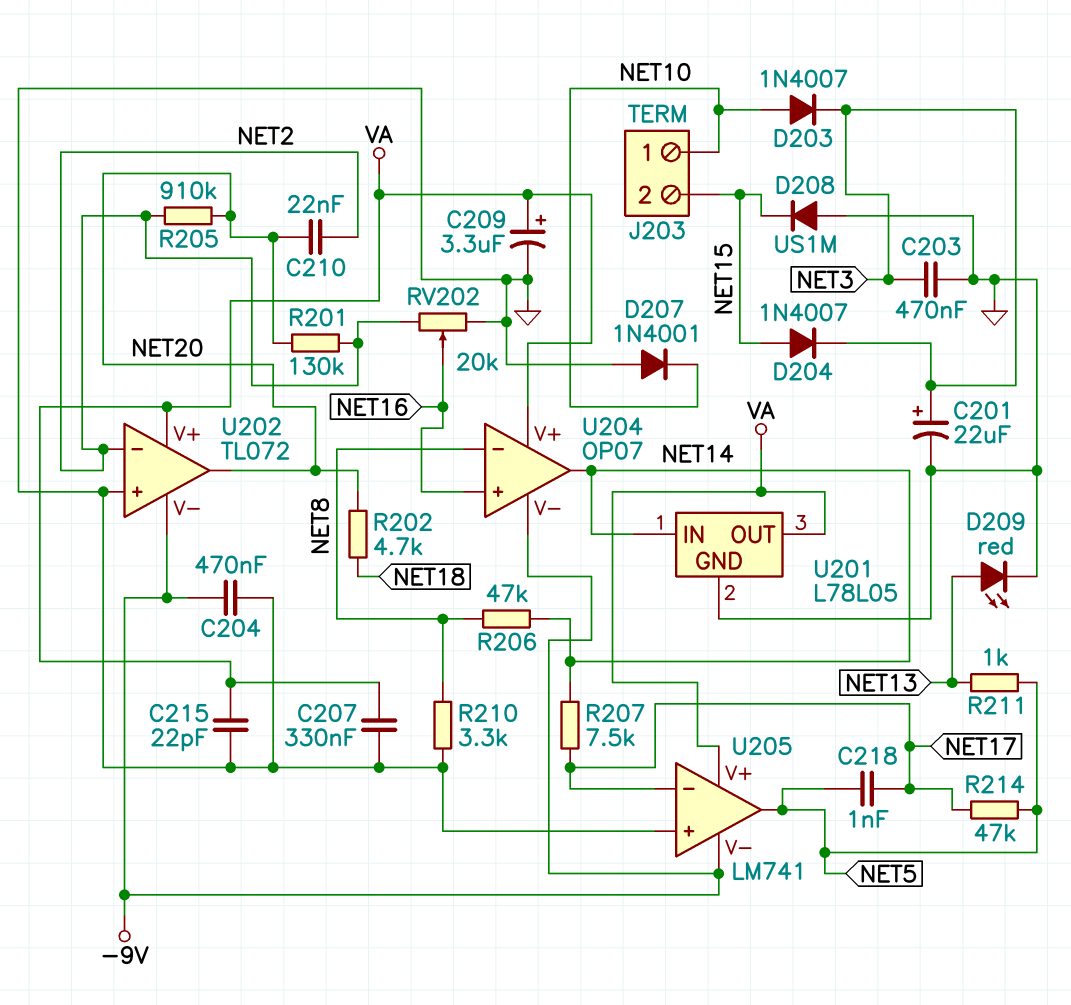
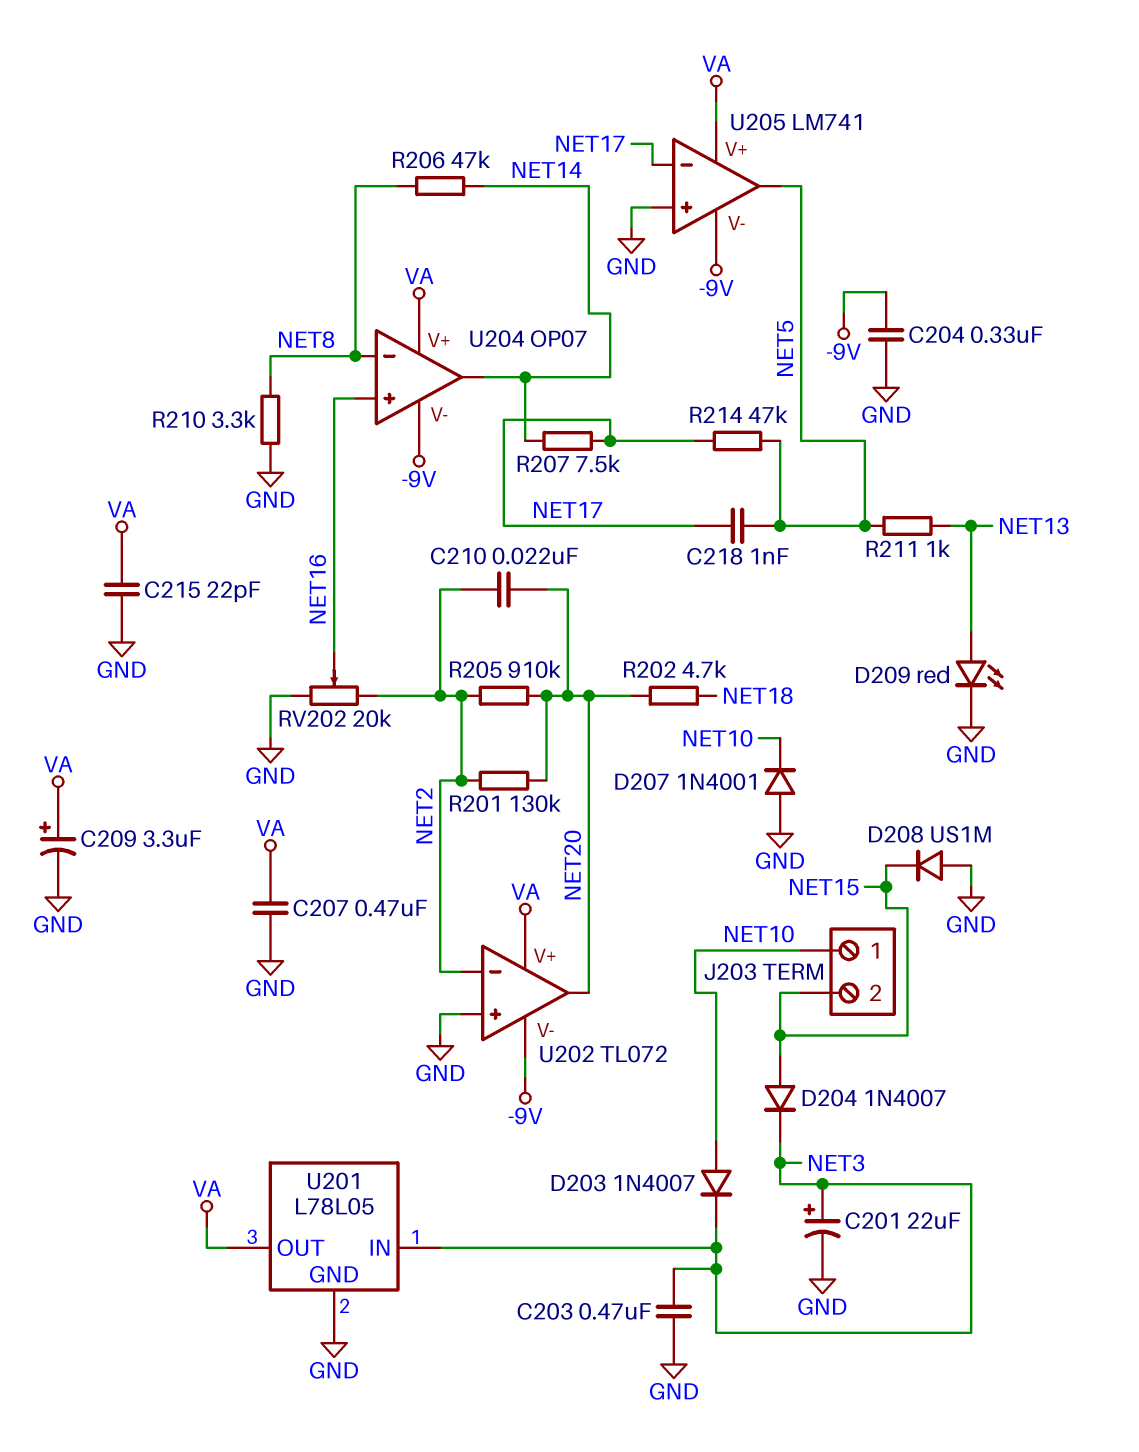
C204: 470nF (-9V, GND) -> 330nF (-9V, GND)
C207: 330nF (GND, VA) -> 470nF (GND, VA)
U201 pin IN: NET14 -> NET3

